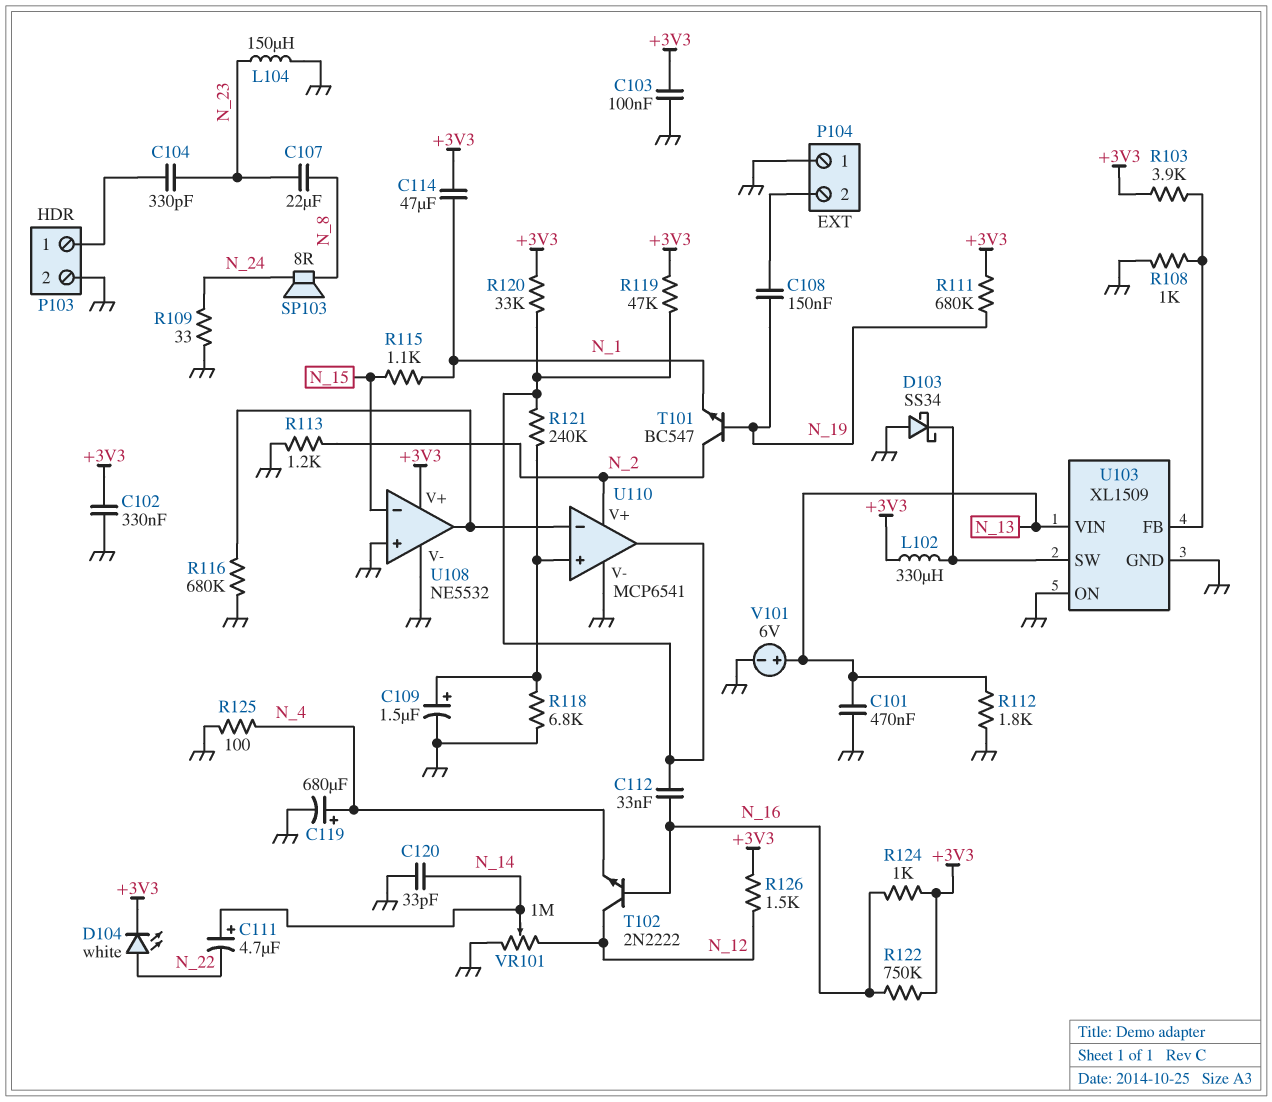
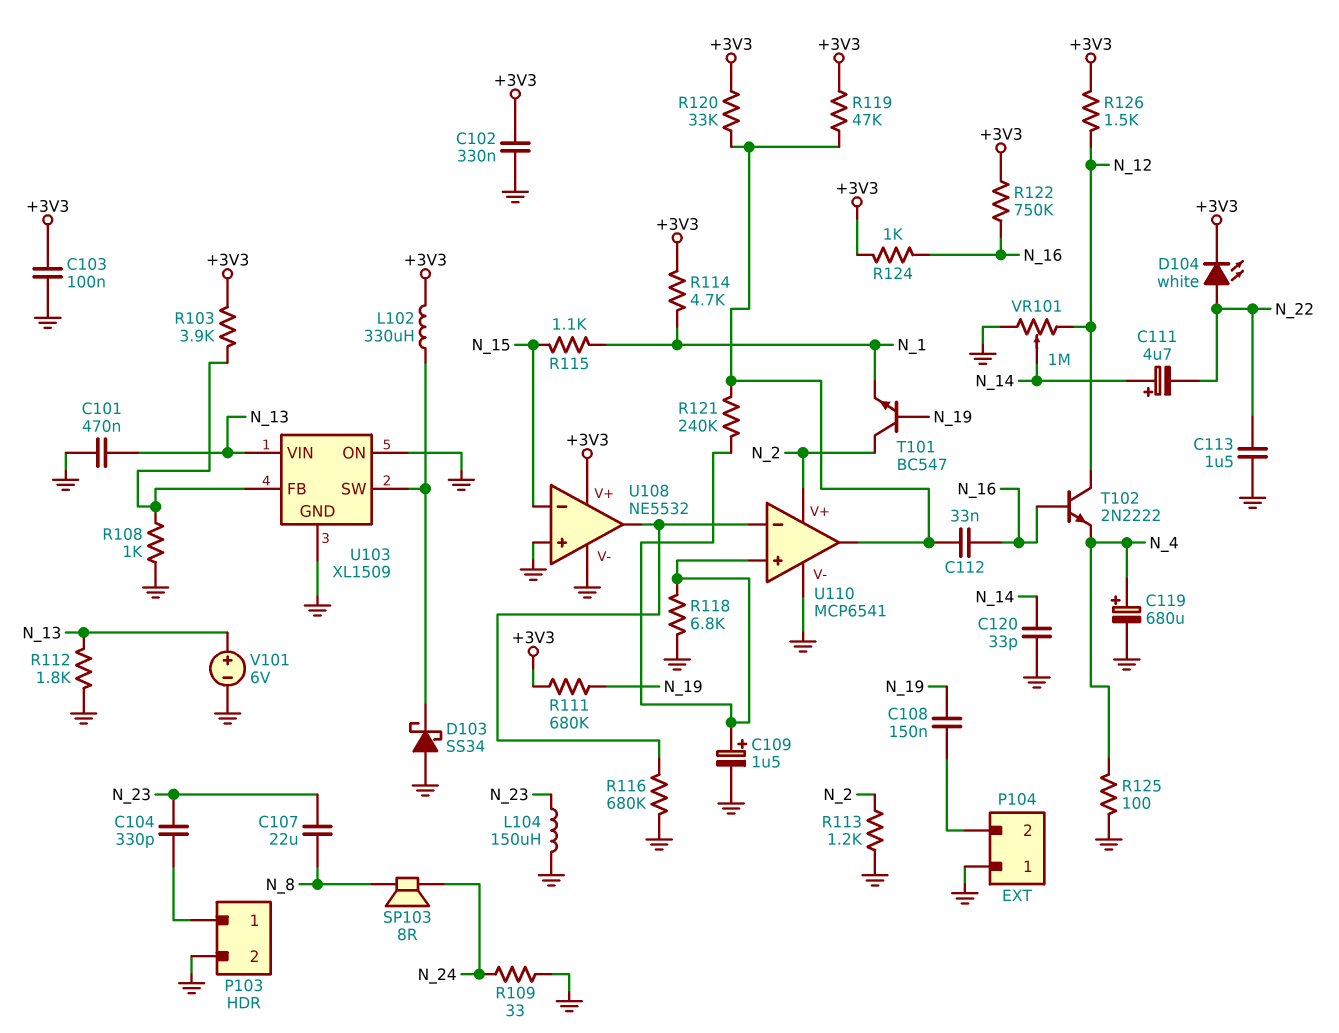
C113: none -> 1.5uF (GND, N_22)
C114: 47uF (+3V3, N_1) -> none
R114: none -> 4.7k (+3V3, N_1)

